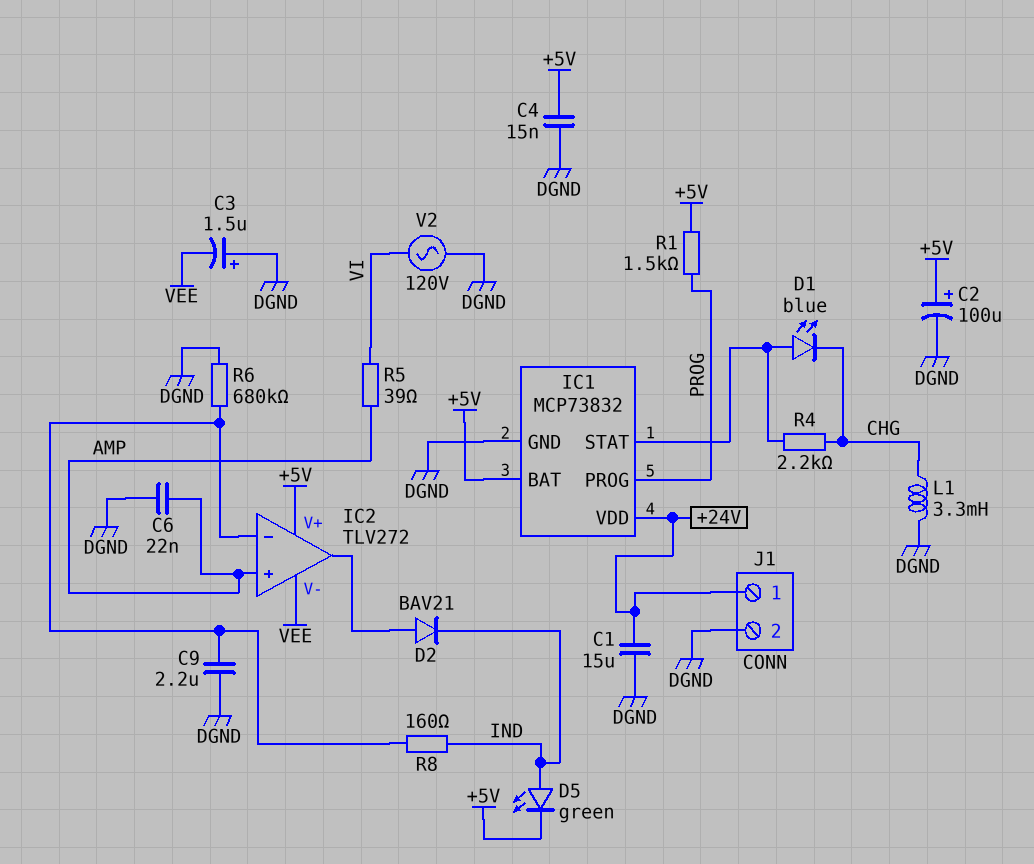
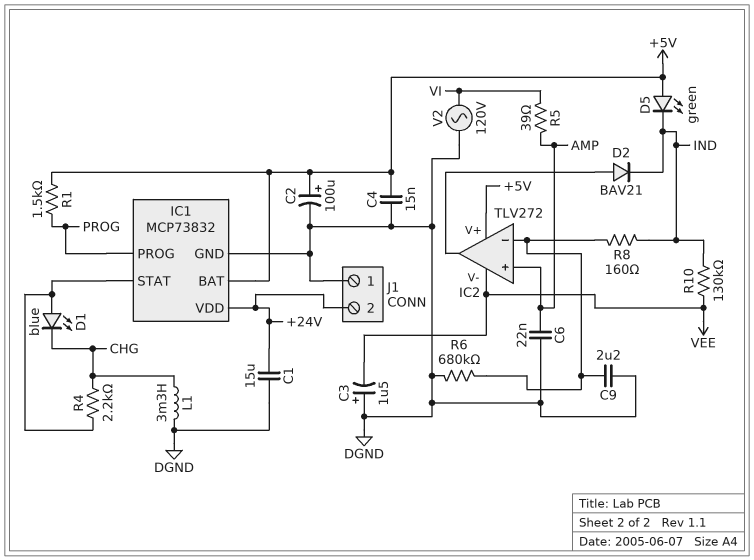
D5: LED green (A IND, K +5V) -> LED green (A +5V, K IND)
J1 pin 1: +24V -> DGND
J1 pin 2: DGND -> +24V
R10: none -> 130k (IND, VEE)

